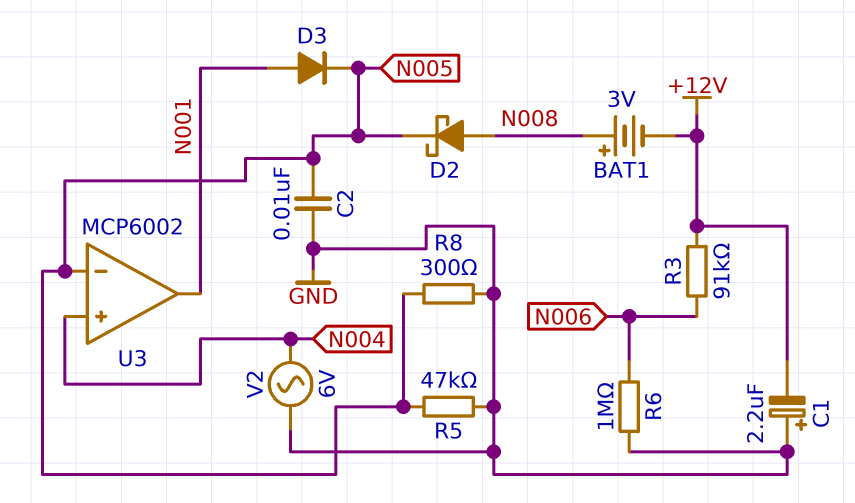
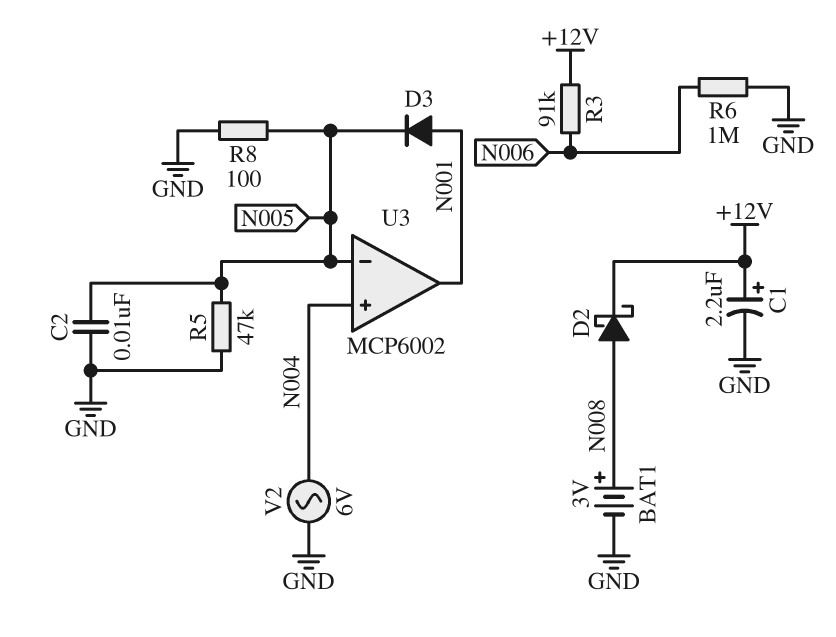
BAT1: 3V (plus N008, minus +12V) -> 3V (plus N008, minus GND)
C1: 2.2uF (plus GND, minus +12V) -> 2.2uF (plus +12V, minus GND)
D2: schottky (A N008, K N005) -> schottky (A N008, K +12V)
R8: 300 (GND, N005) -> 100 (GND, N005)

